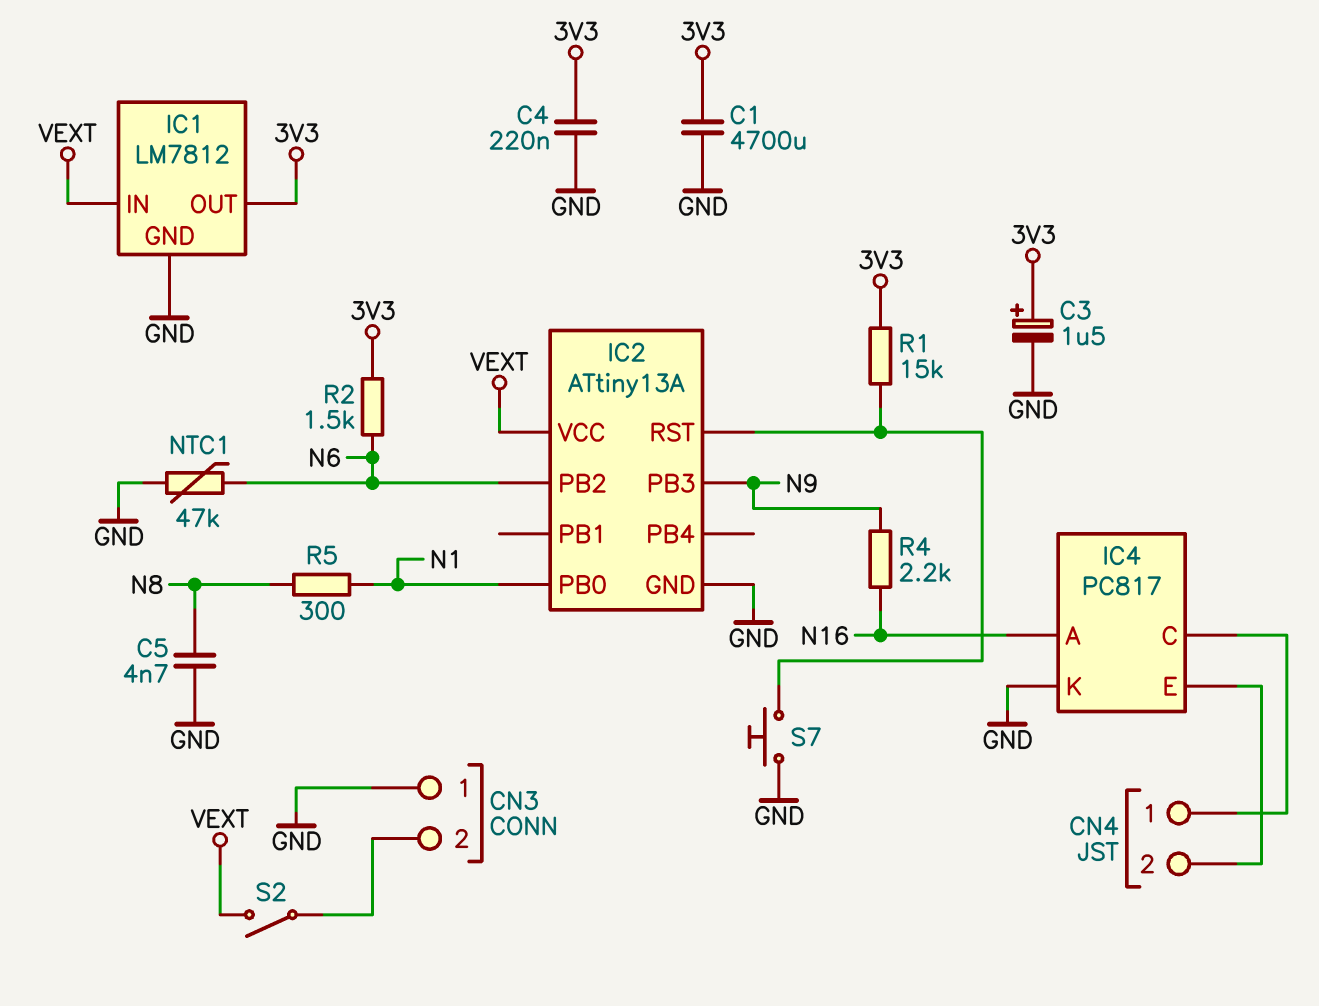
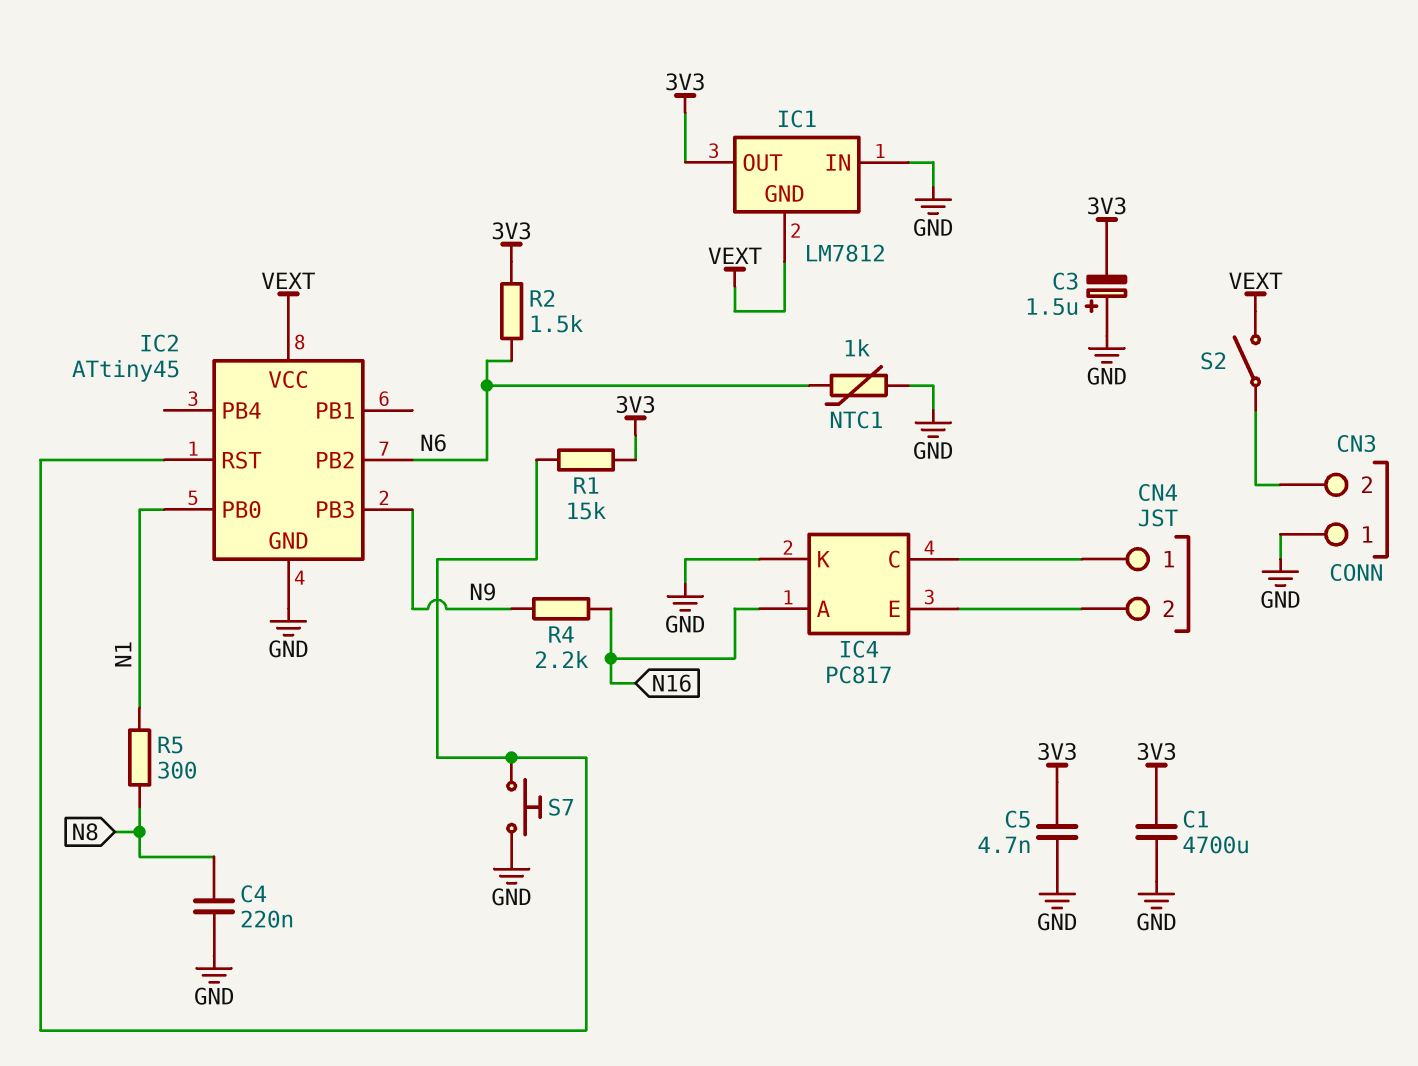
C3: 1.5uF (plus 3V3, minus GND) -> 1.5uF (plus GND, minus 3V3)
C4: 220nF (3V3, GND) -> 220nF (GND, N8)
C5: 4.7nF (GND, N8) -> 4.7nF (3V3, GND)
IC1 pin GND: GND -> VEXT
IC1 pin IN: VEXT -> GND
IC2: ATtiny13A -> ATtiny45
NTC1: 47k (GND, N6) -> 1k (GND, N6)

